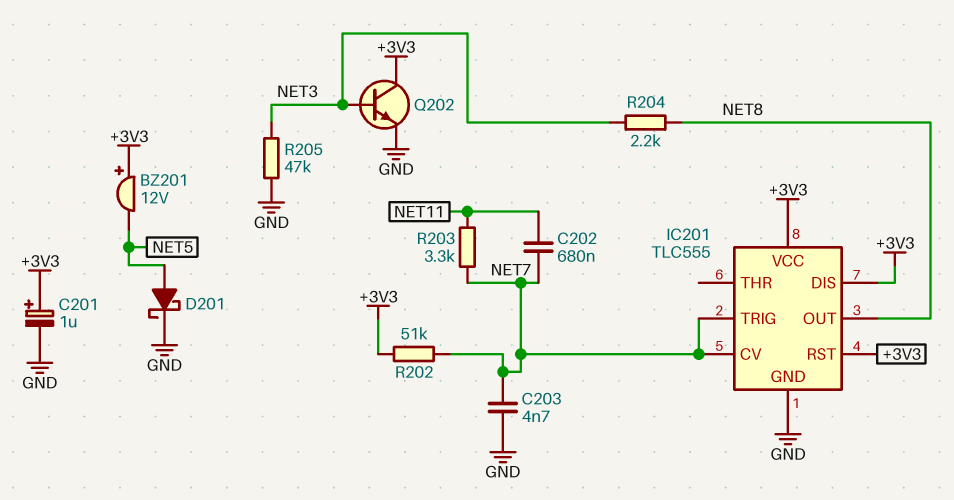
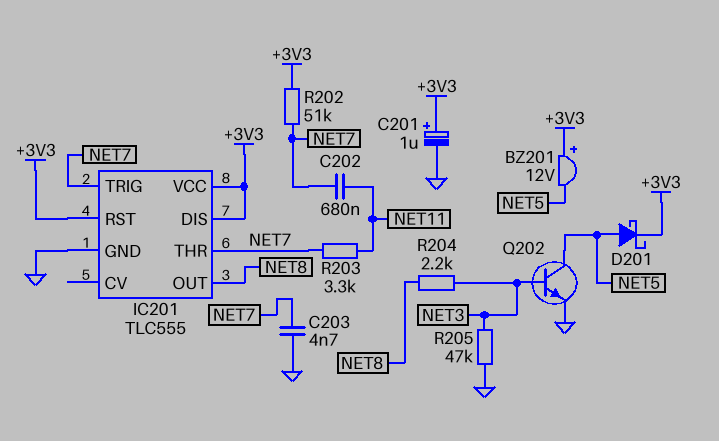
D201: schottky (A NET5, K GND) -> schottky (A NET5, K +3V3)
IC201 pin CV: NET7 -> none
IC201 pin THR: none -> NET7
Q202: NPN (B NET3, C +3V3, E GND) -> NPN (B NET3, C NET5, E GND)

